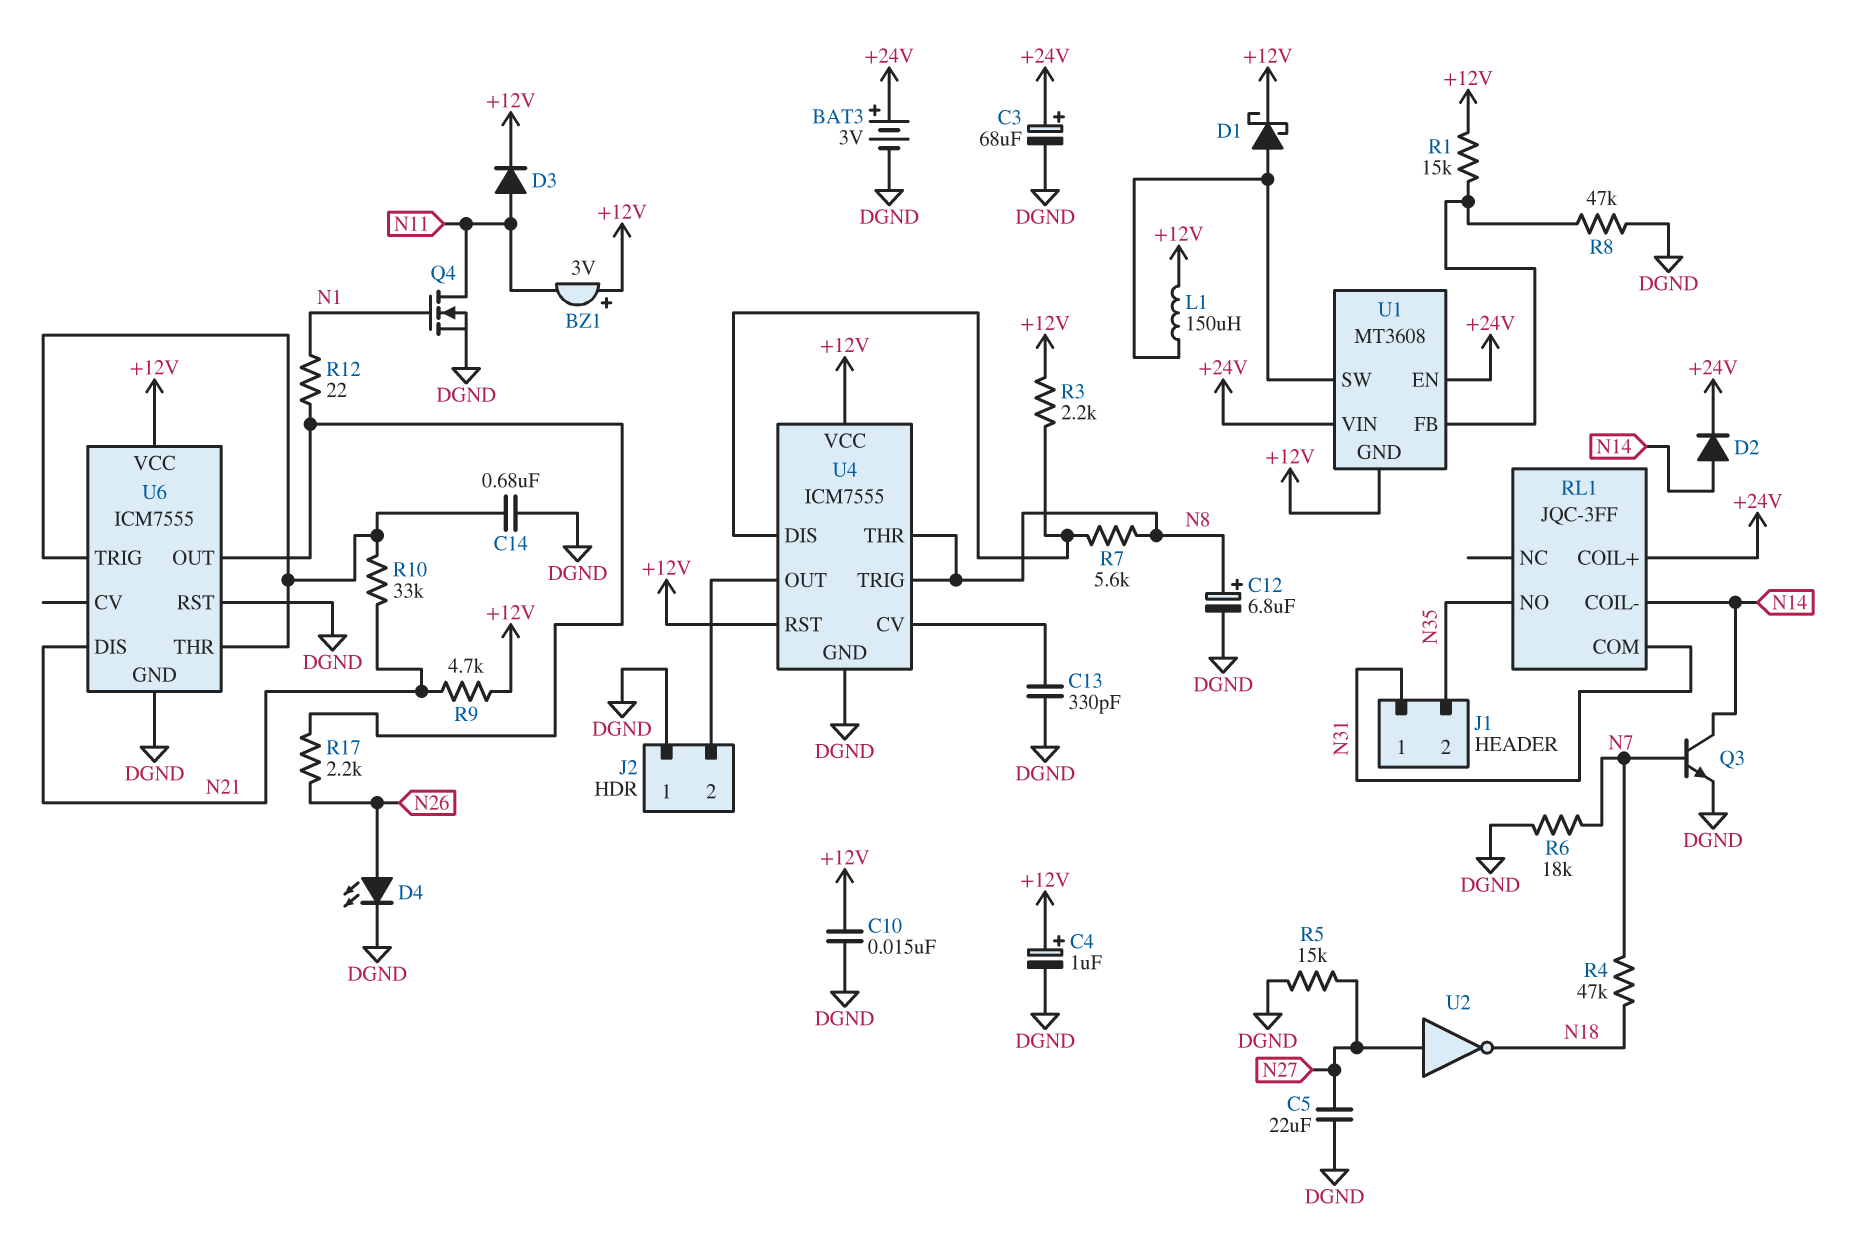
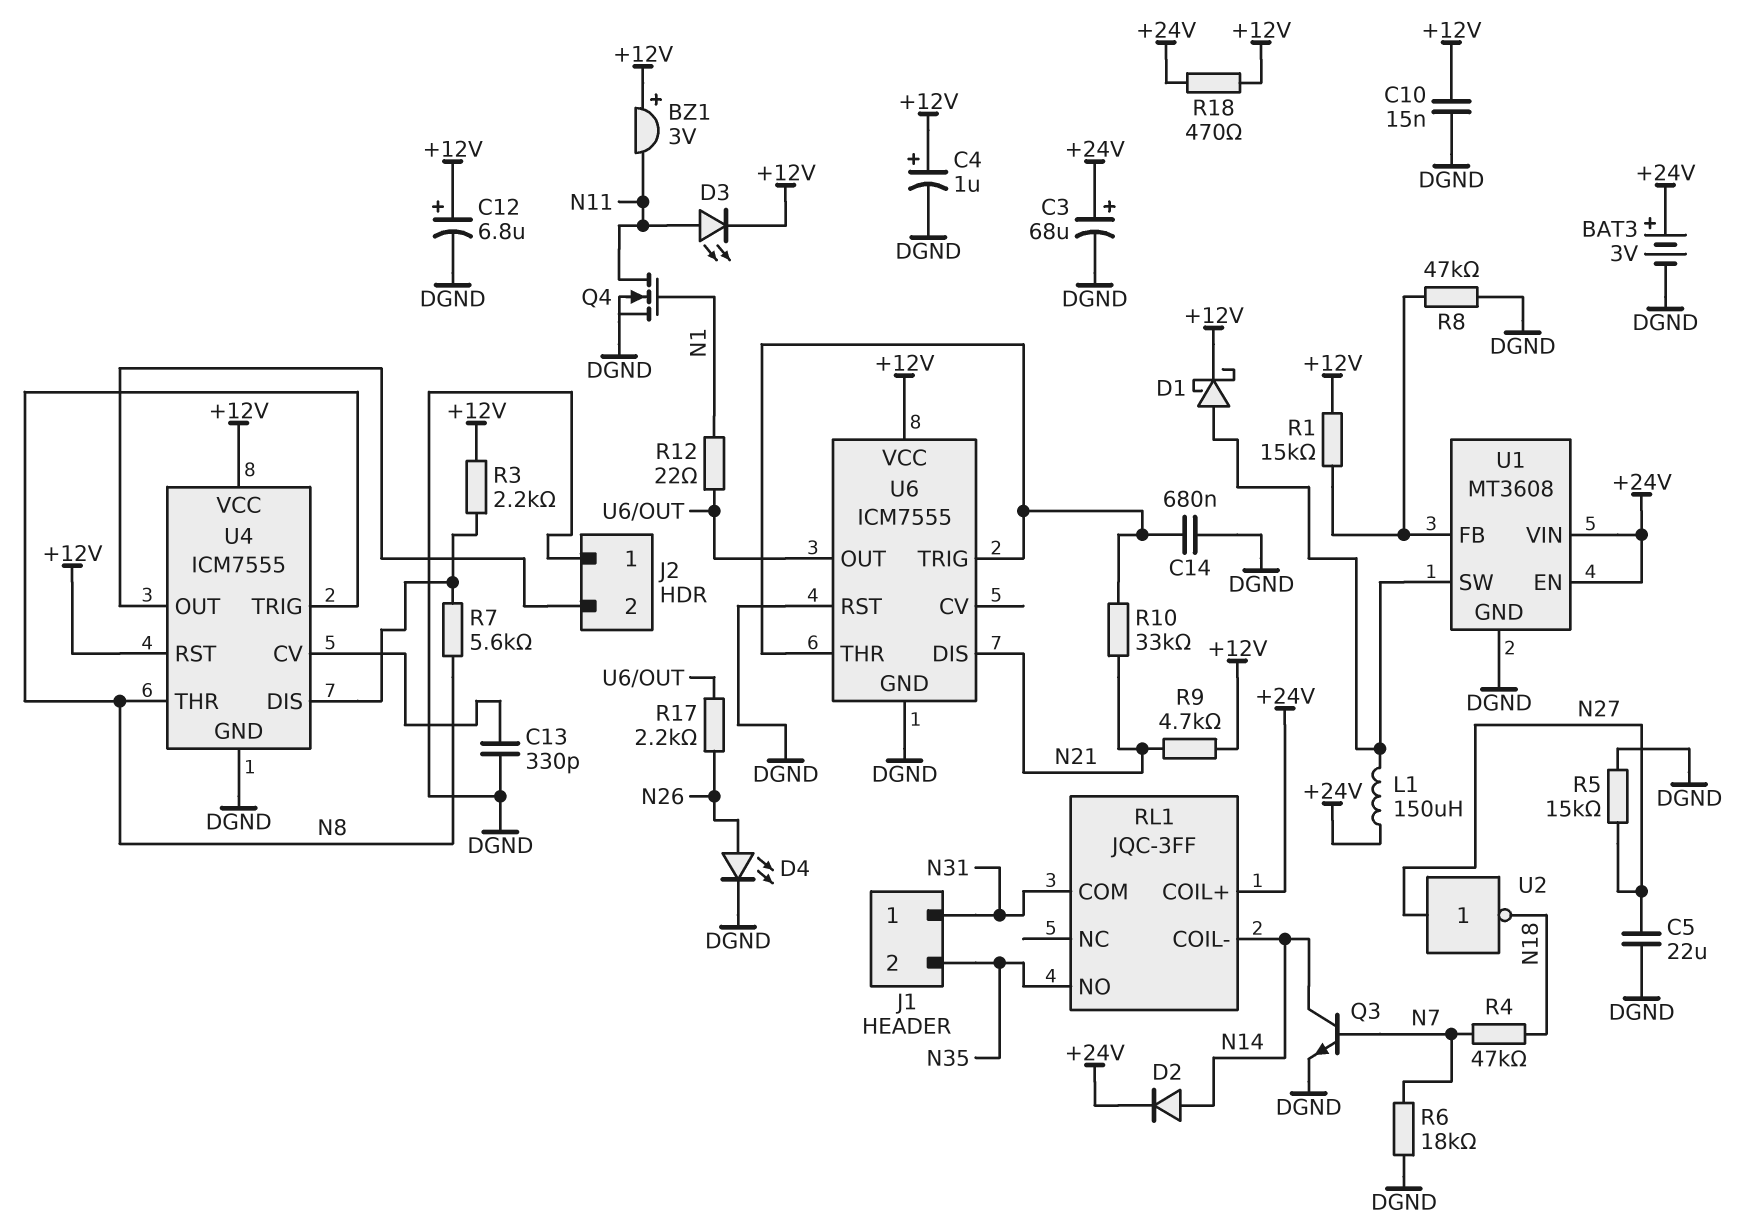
C12: 6.8uF (plus N8, minus DGND) -> 6.8uF (plus +12V, minus DGND)
D3: diode (A N11, K +12V) -> LED (A N11, K +12V)
L1: 150uH (+12V, U1/SW) -> 150uH (+24V, U1/SW)
R18: none -> 470 (+12V, +24V)
U1 pin GND: +12V -> DGND

